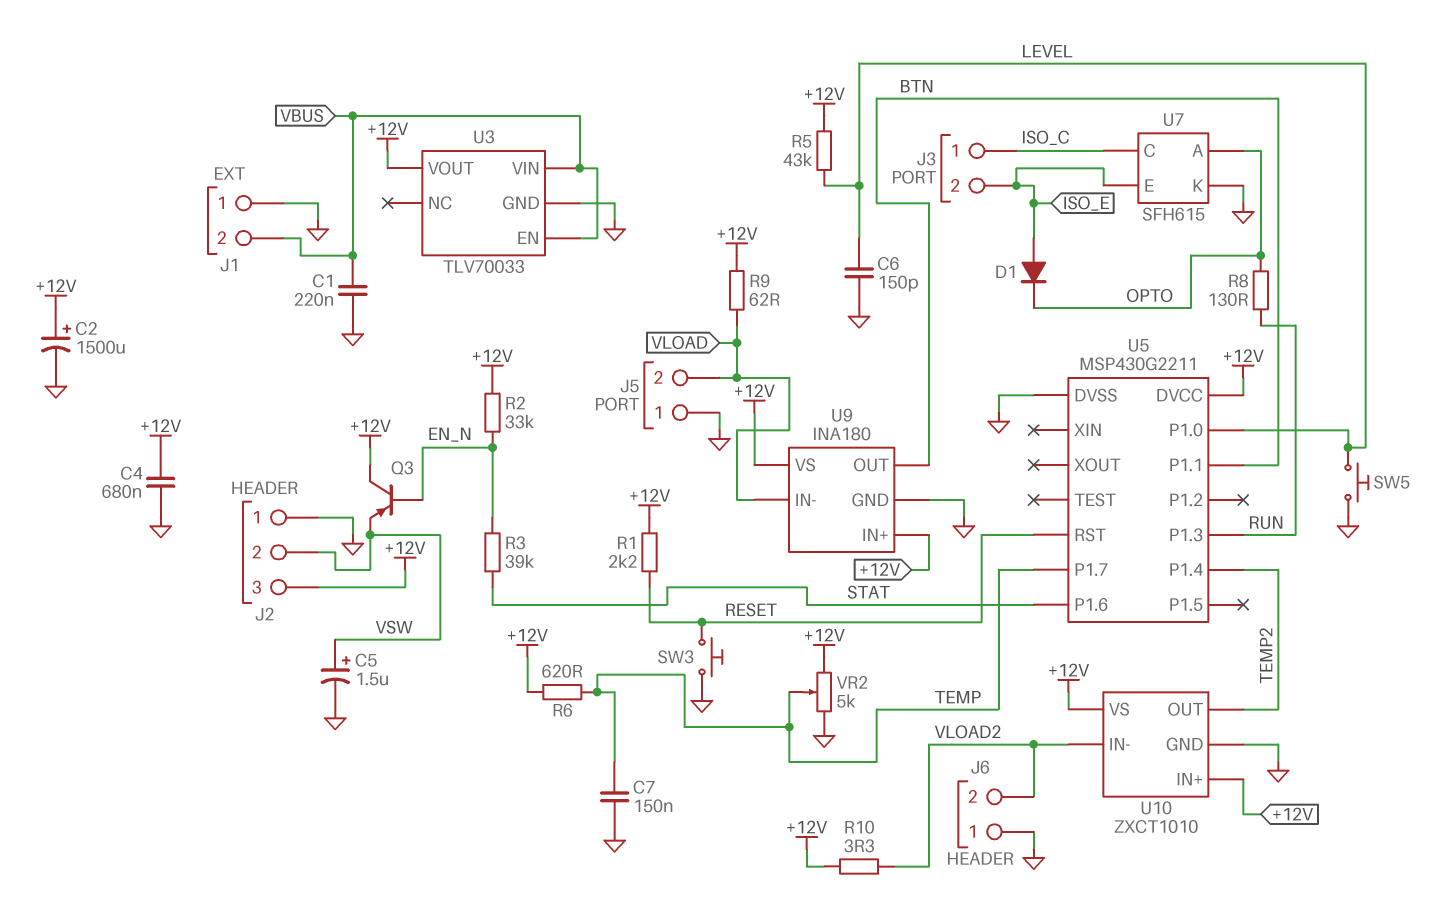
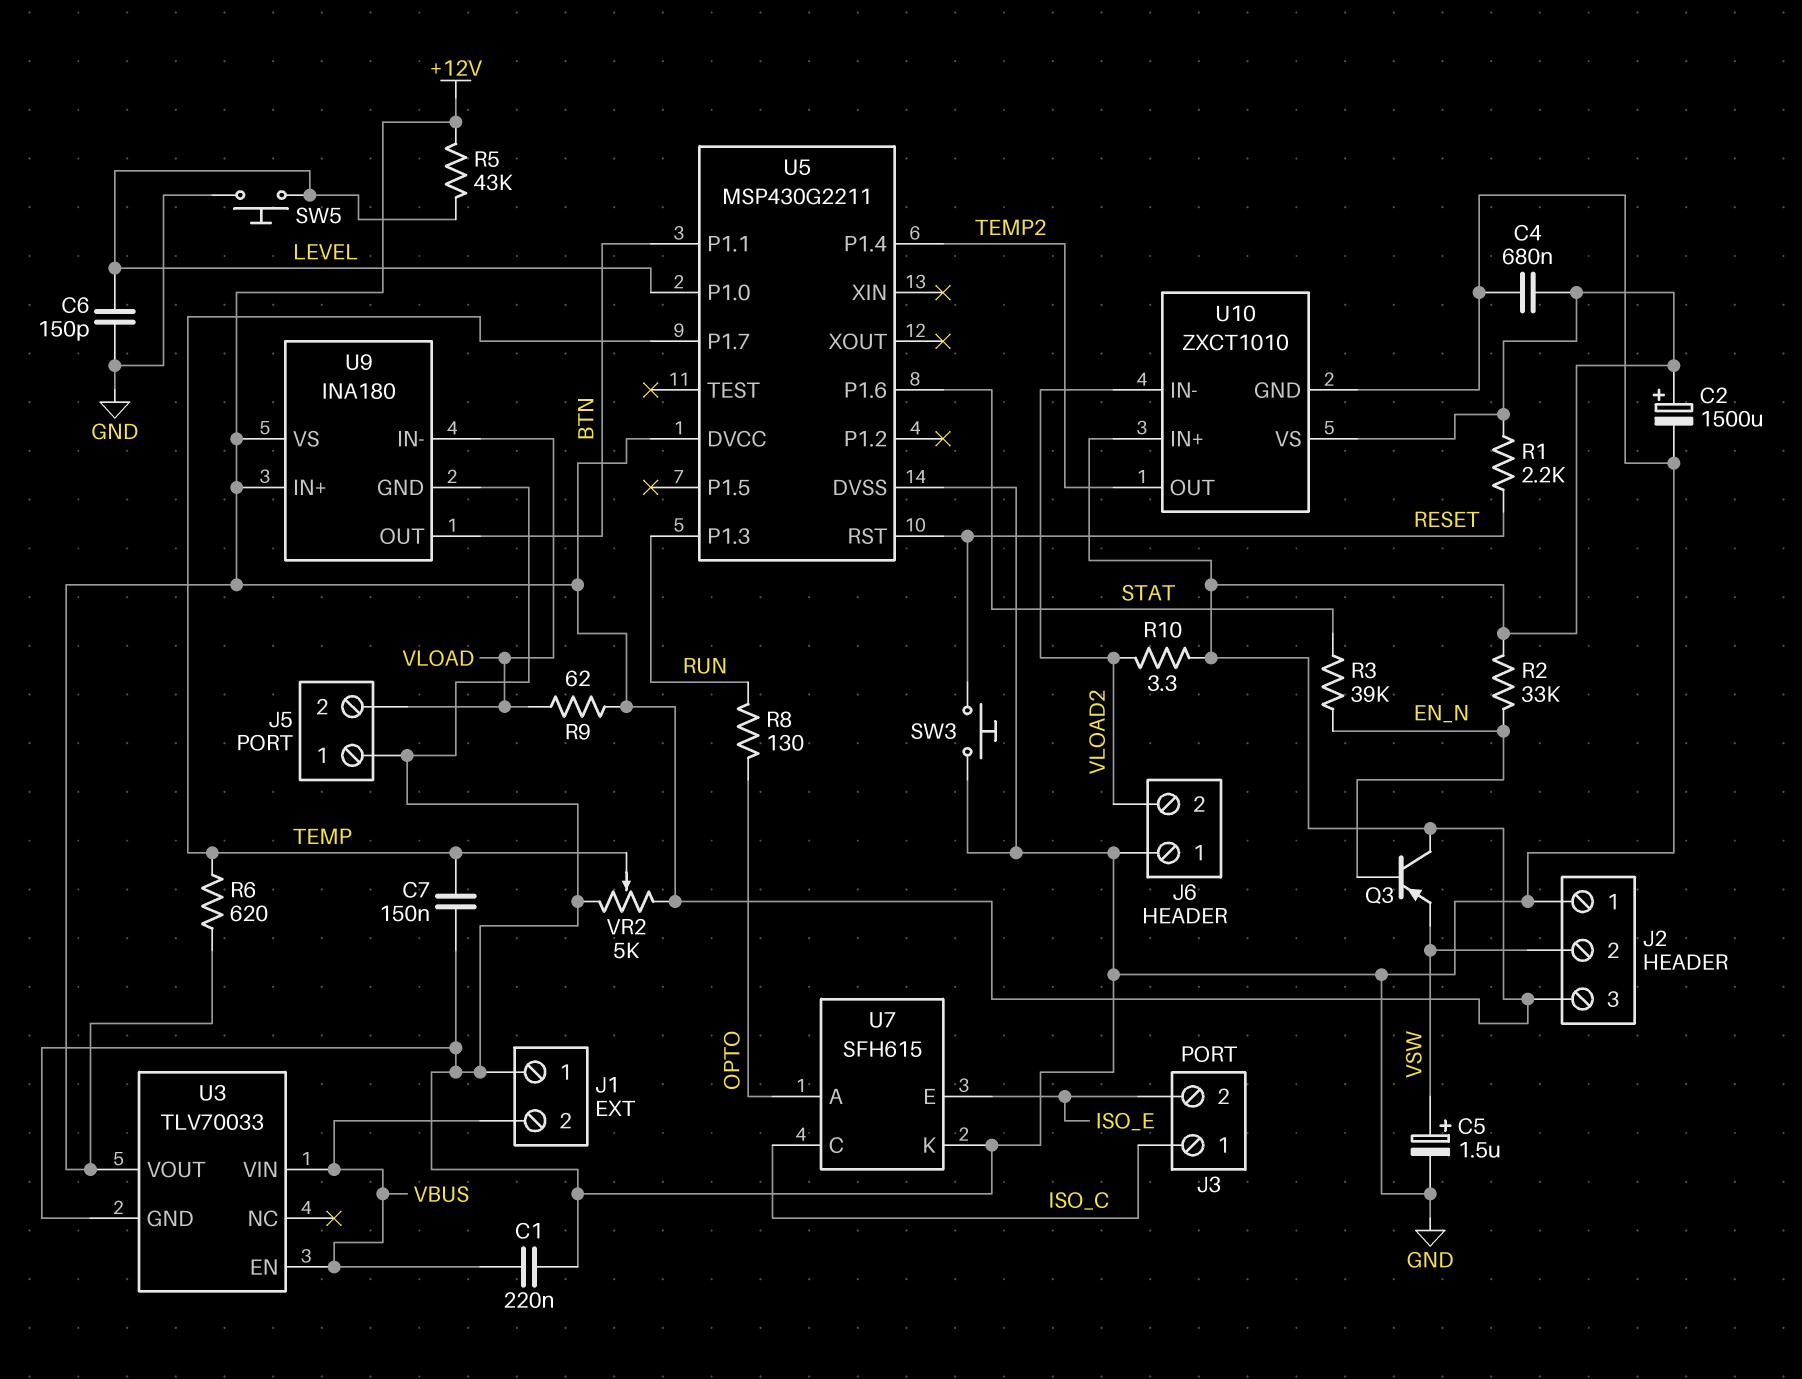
D1: diode (A ISO_E, K OPTO) -> none

